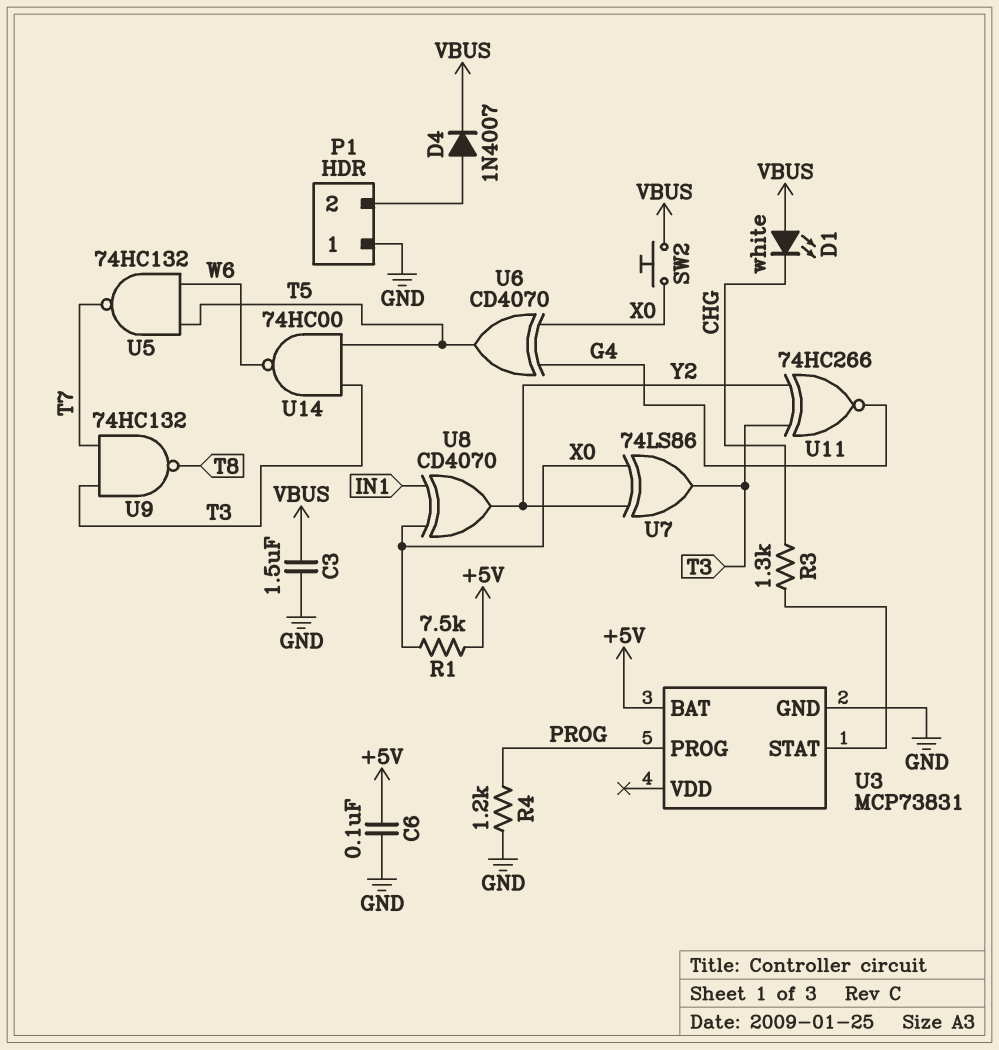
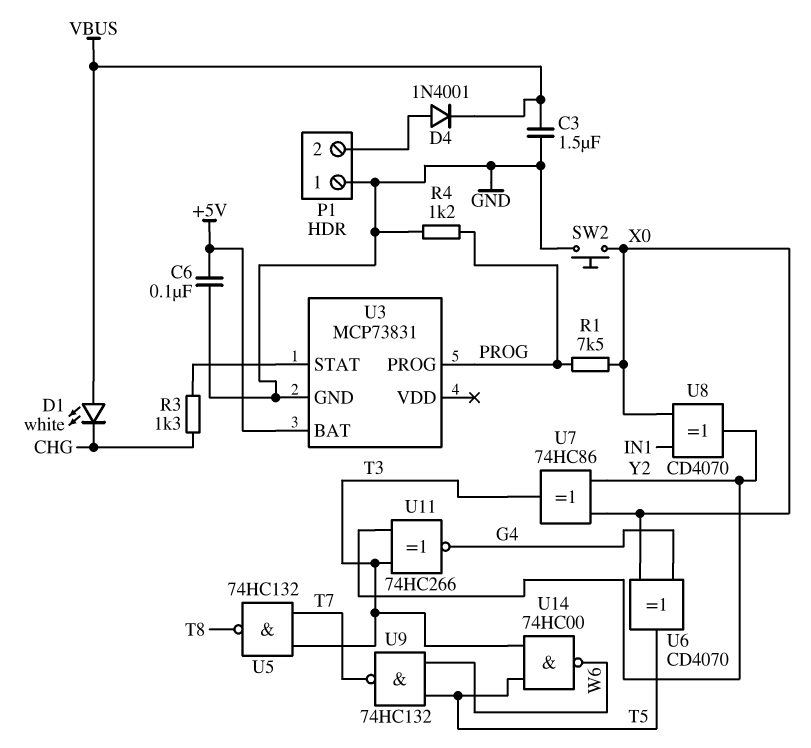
D4: diode 1N4007 (A P1/2, K VBUS) -> diode 1N4001 (A P1/2, K VBUS)
R1: 7.5k (+5V, X0) -> 7.5k (PROG, X0)
SW2: button (VBUS, X0) -> button (GND, X0)
U5: NAND 74HC132 (in T5, in W6, out T7) -> NAND 74HC132 (in T3, in T7, out T8)
U7: XOR 74LS86 (in X0, in Y2, out T3) -> XOR 74HC86 (in X0, in Y2, out T3)
U9: NAND 74HC132 (in T3, in T7, out T8) -> NAND 74HC132 (in T5, in W6, out T7)

